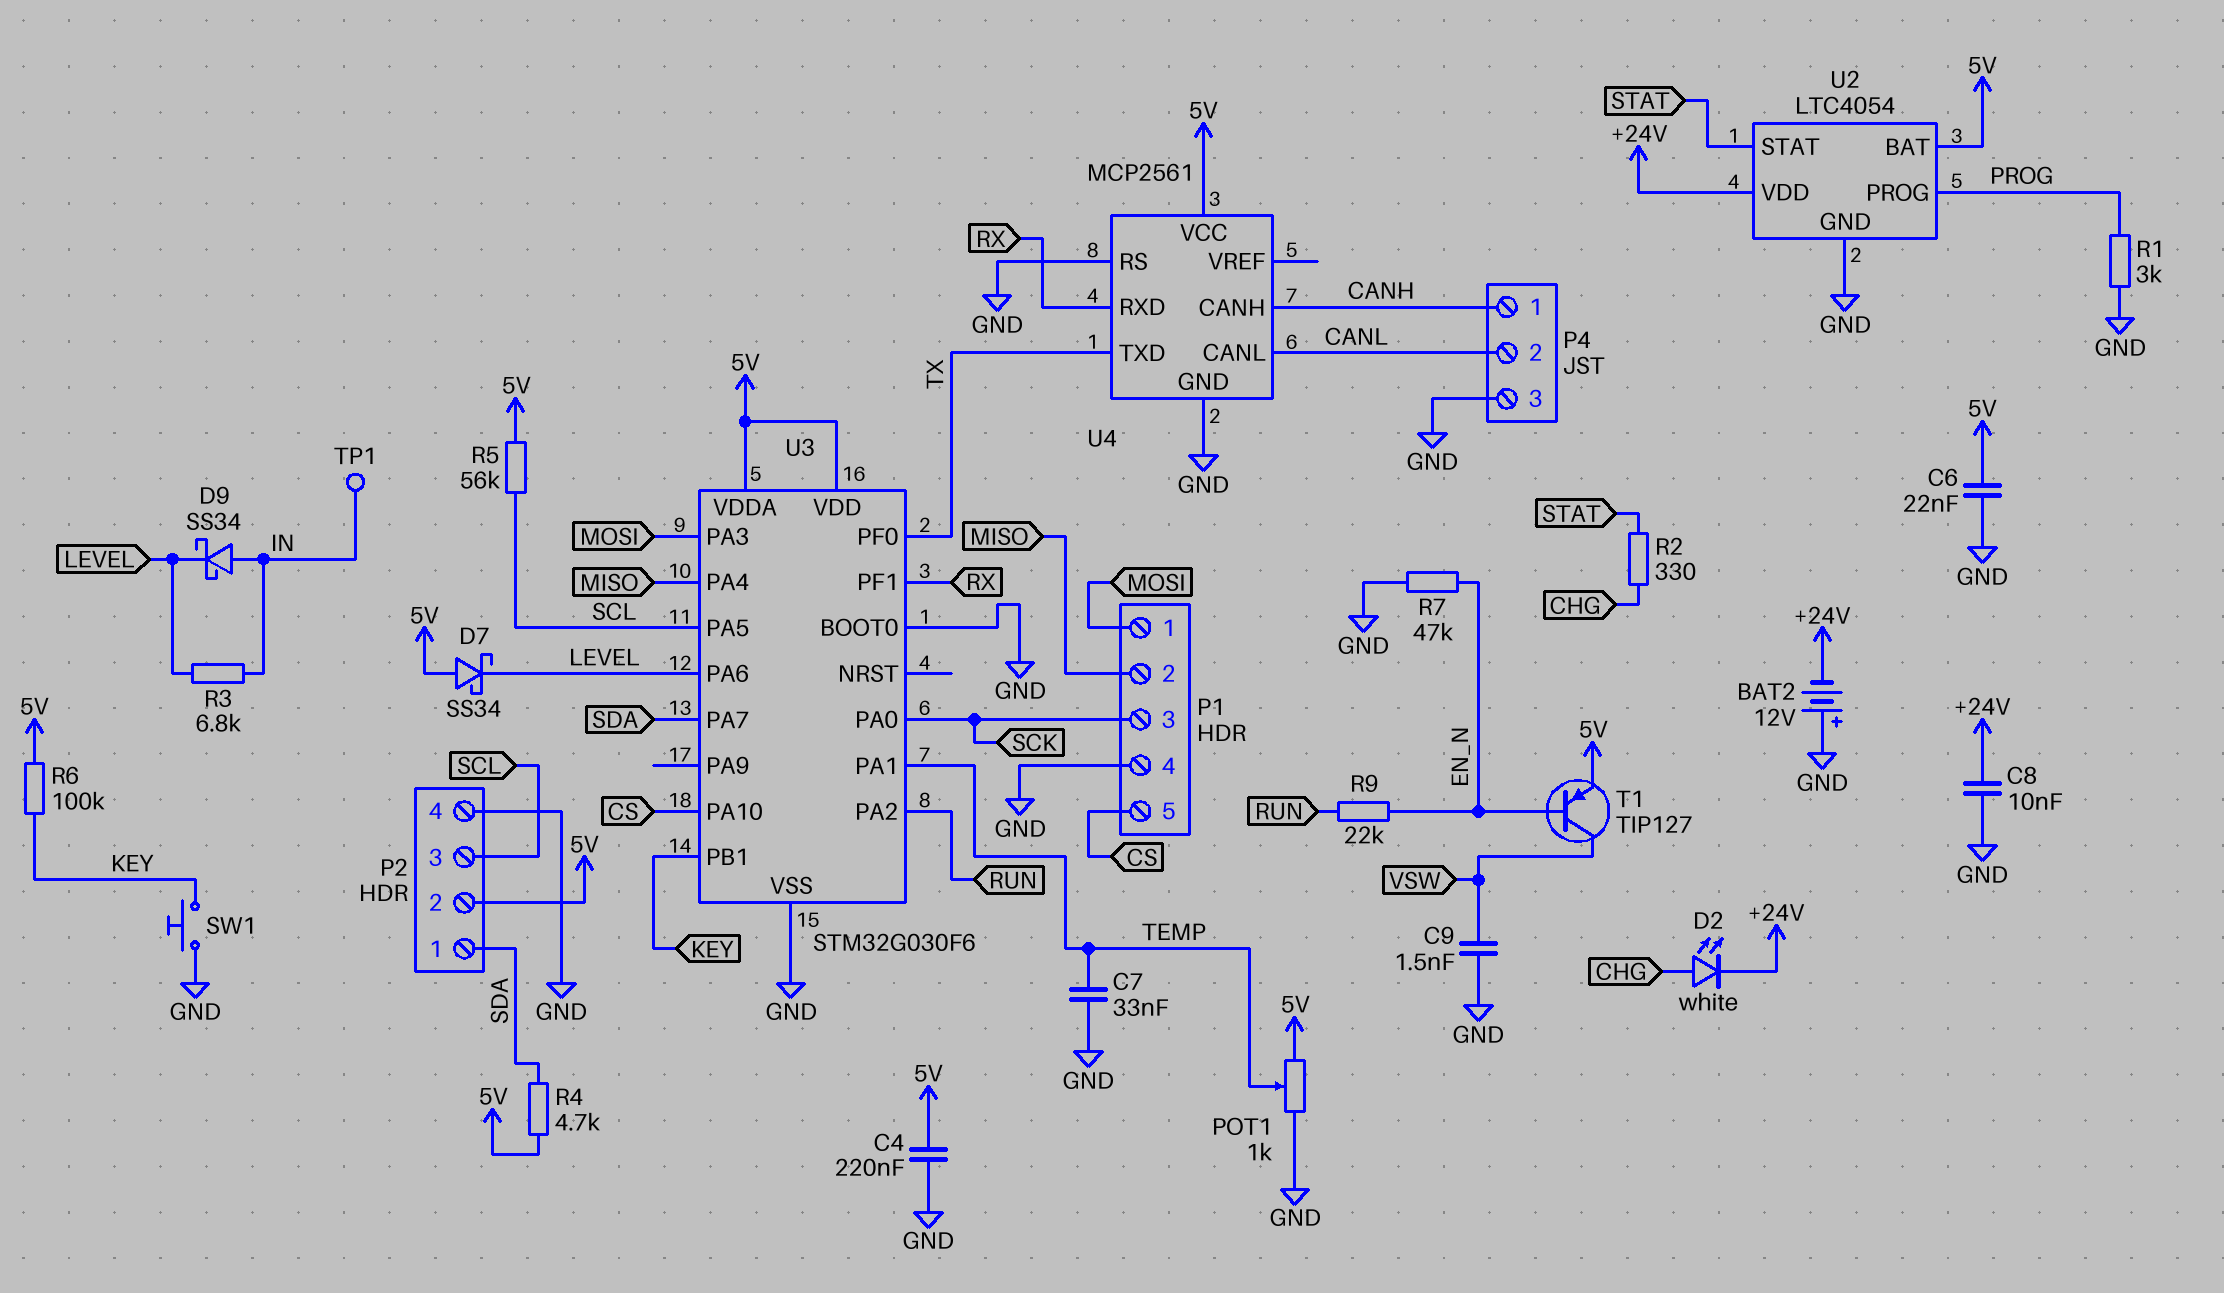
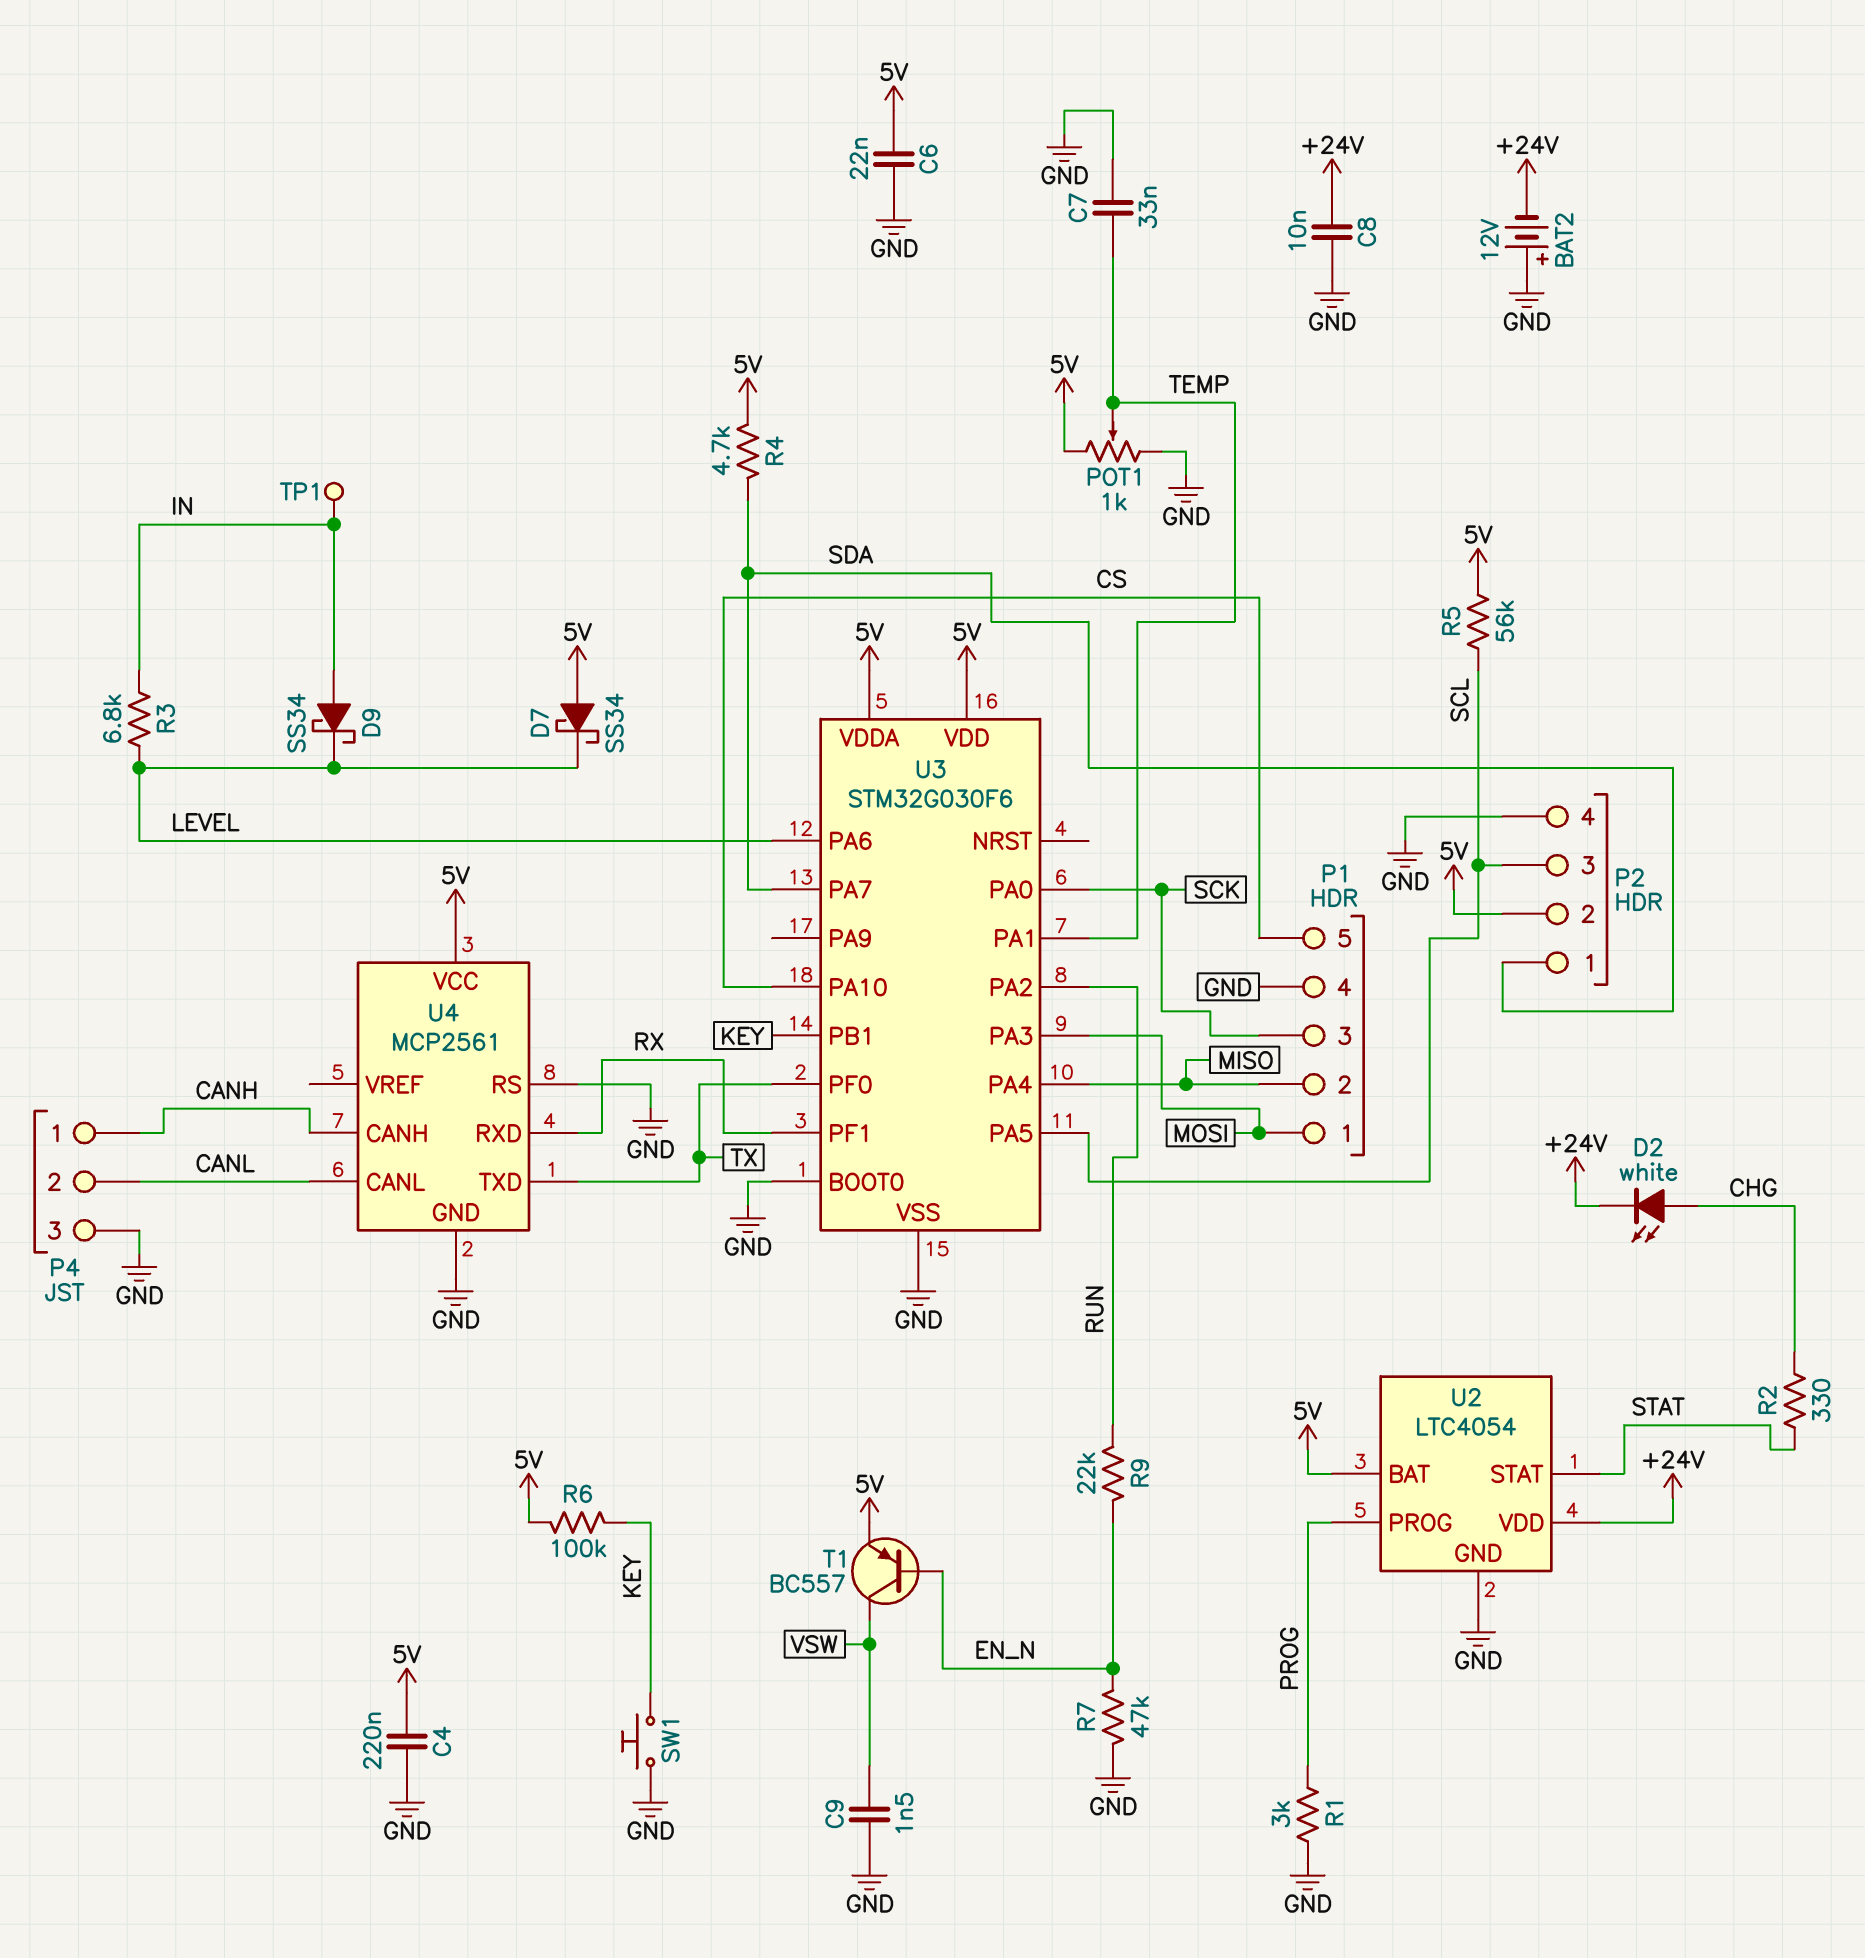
T1: PNP TIP127 (B EN_N, C VSW, E 5V) -> PNP BC557 (B EN_N, C VSW, E 5V)

